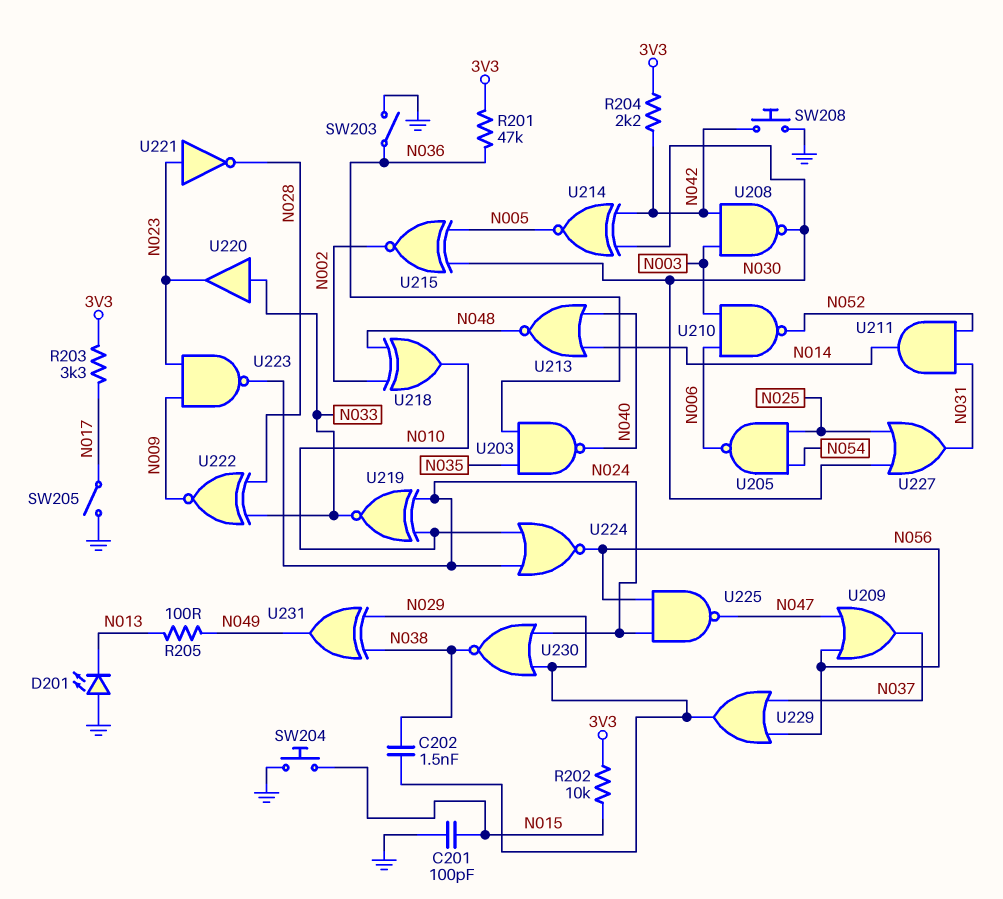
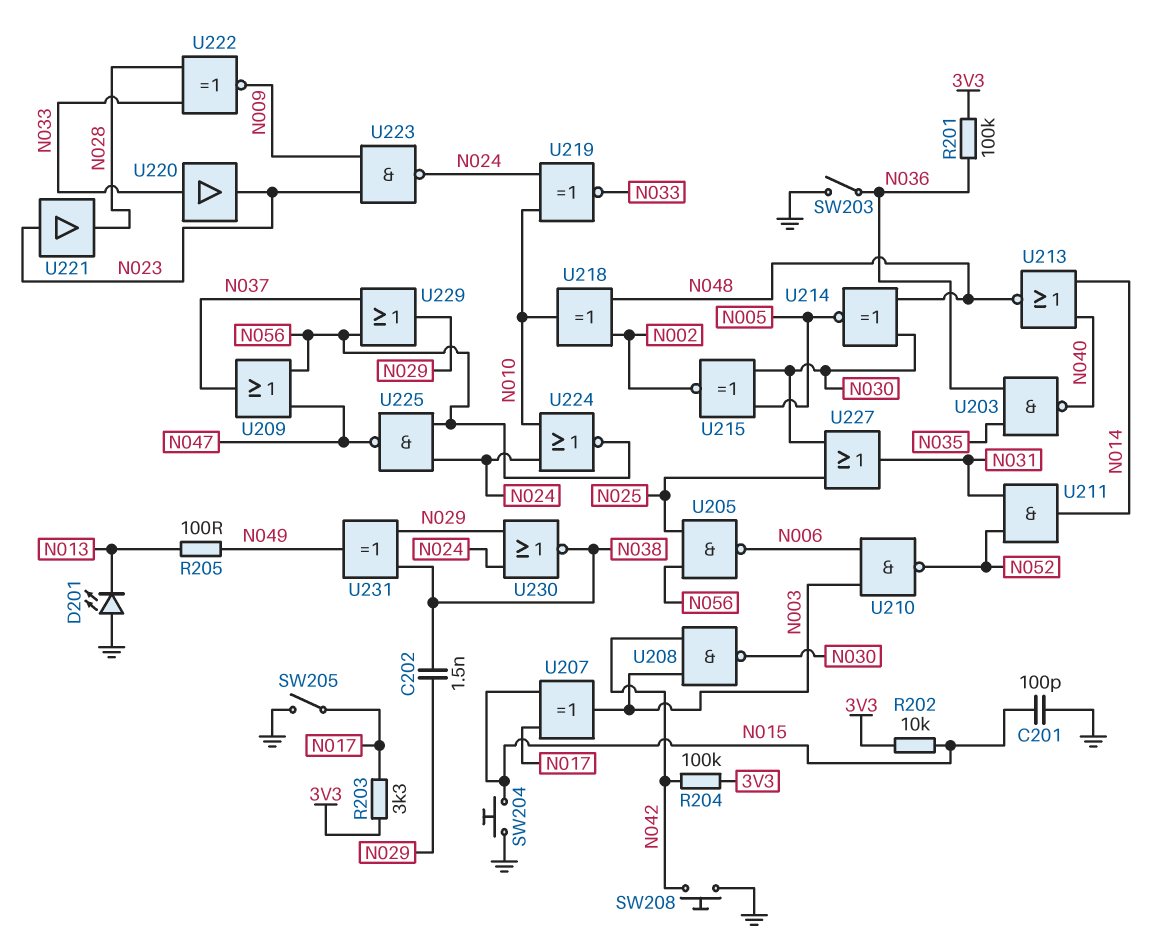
R201: 47k (3V3, N036) -> 100k (3V3, N036)
R204: 2.2k (3V3, N042) -> 100k (3V3, N042)
U205: NAND (in N025, in N054, out N006) -> NAND (in N025, in N056, out N006)
U207: none -> XOR (in N015, in N017, out N003)
U214: XNOR (in N030, in N042, out N005) -> XNOR (in N030, in N048, out N005)
U221: NOT (in N023, out N028) -> buffer (in N023, out N028)

